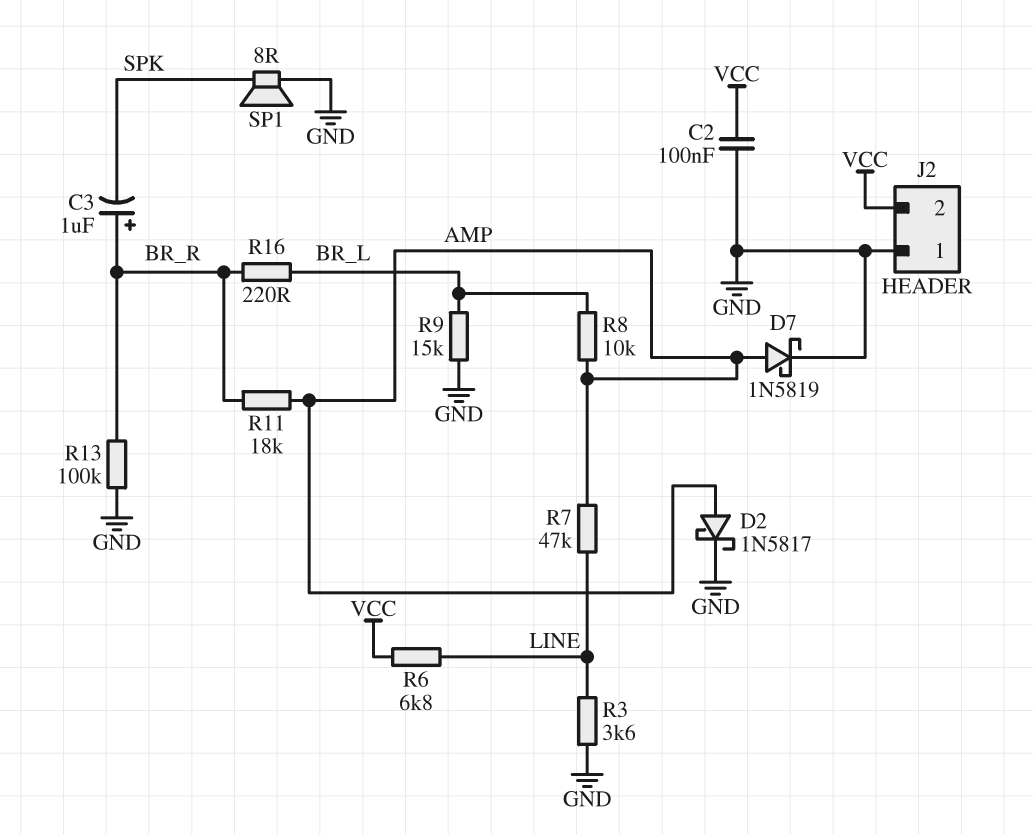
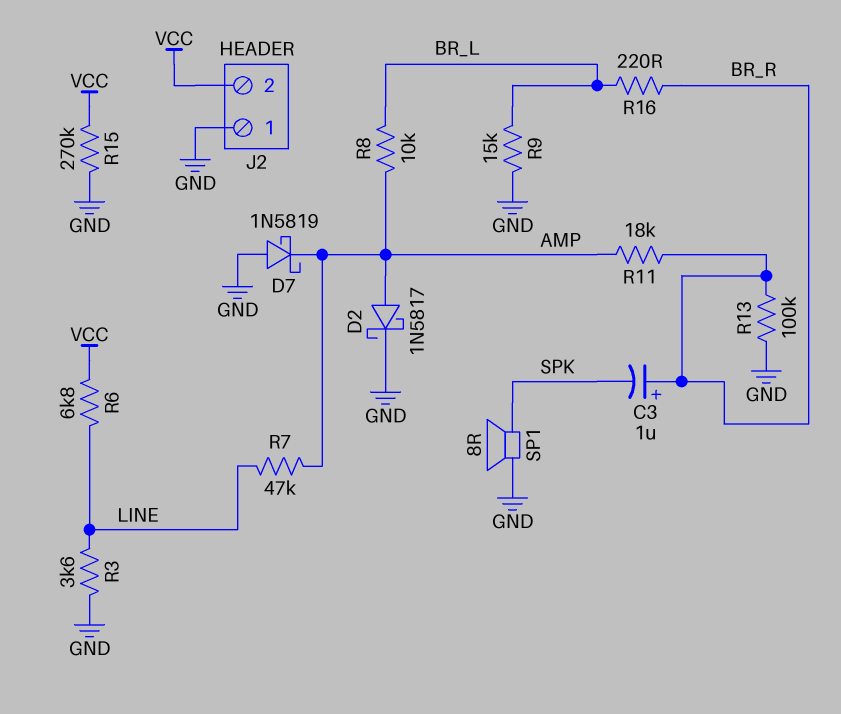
C2: 100nF (GND, VCC) -> none
D7: schottky 1N5819 (A AMP, K GND) -> schottky 1N5819 (A GND, K AMP)
R15: none -> 270k (GND, VCC)

